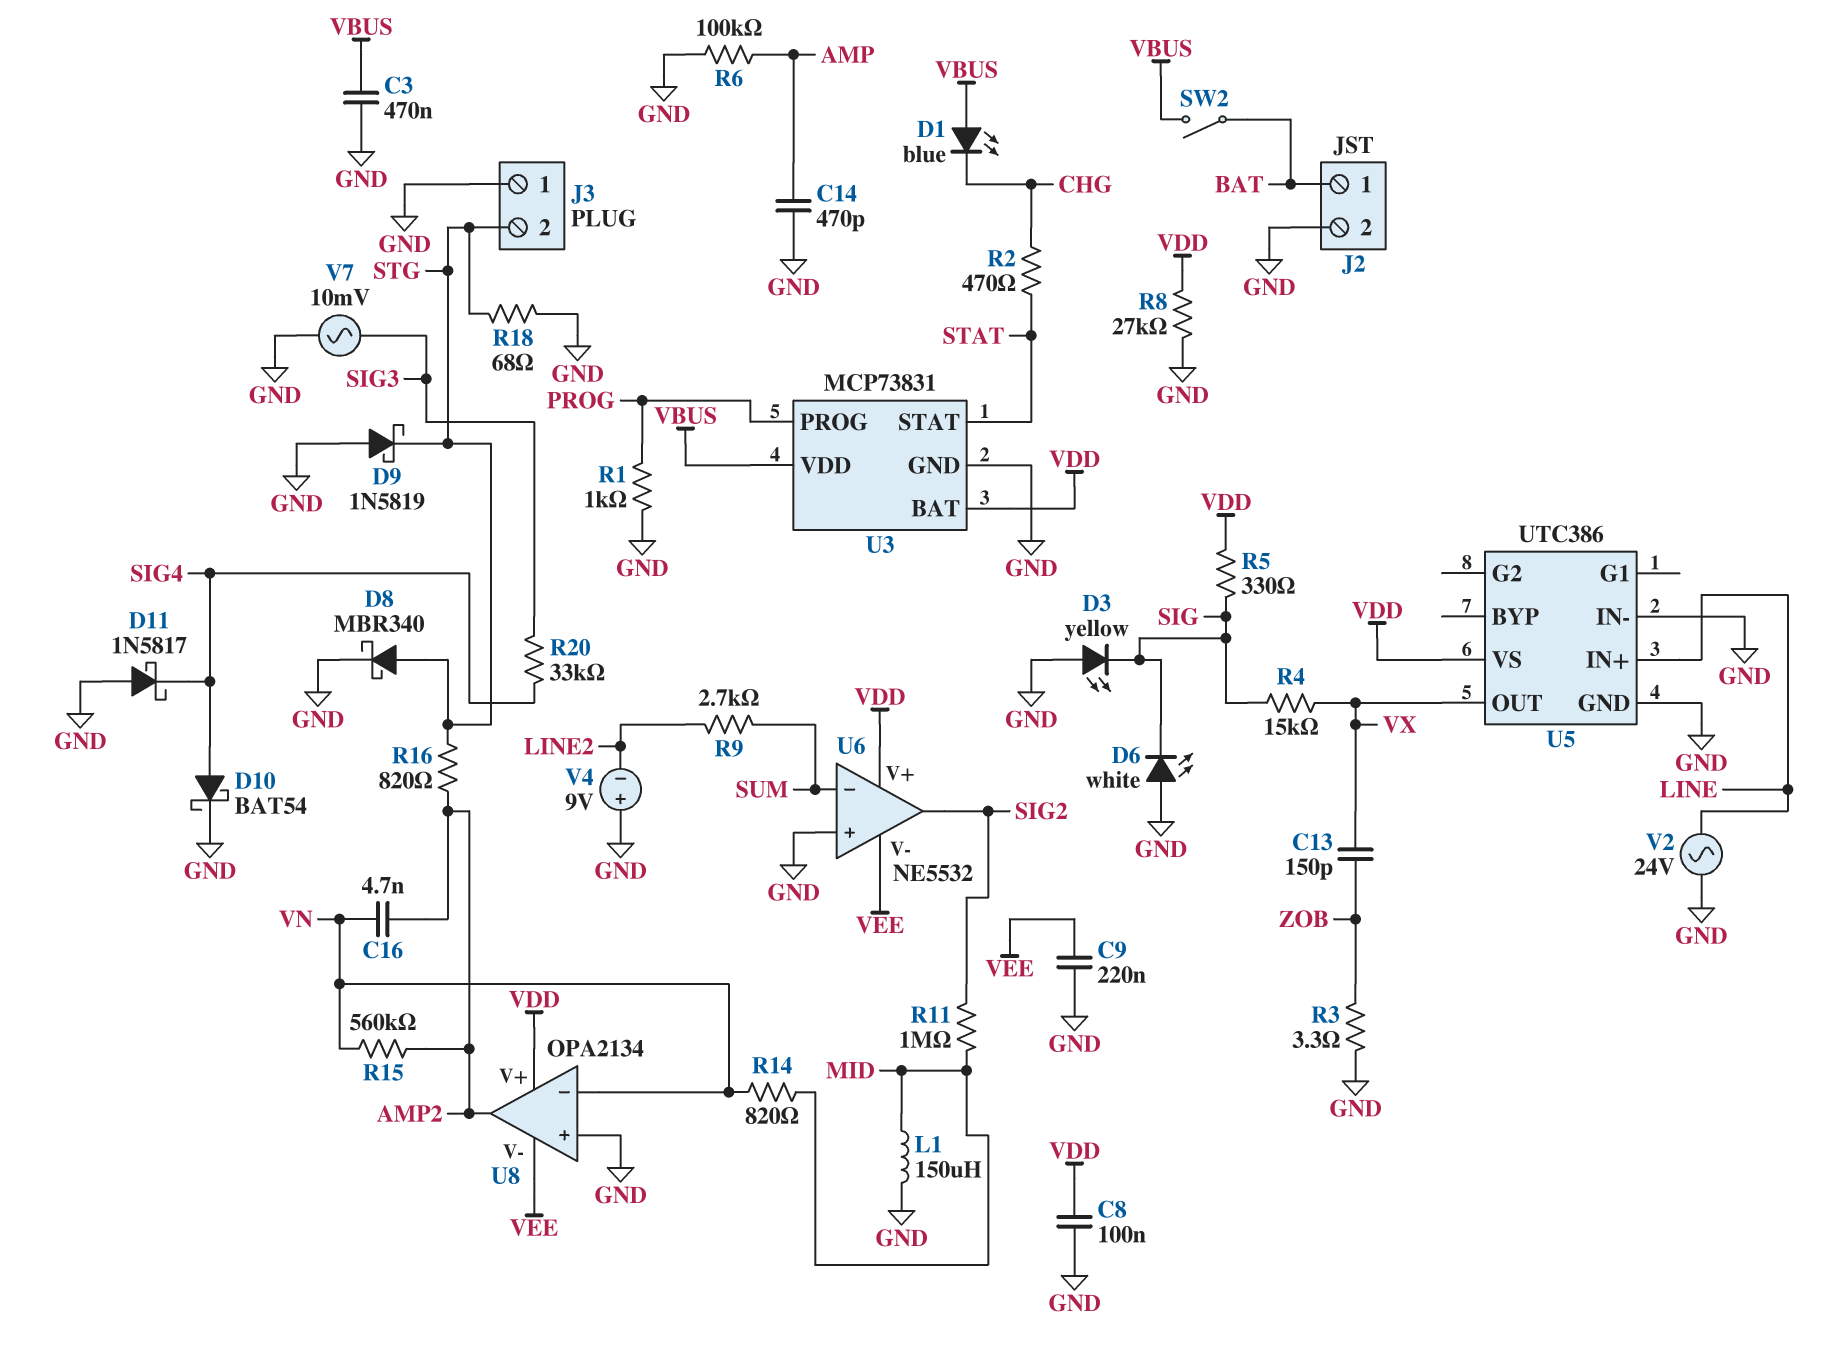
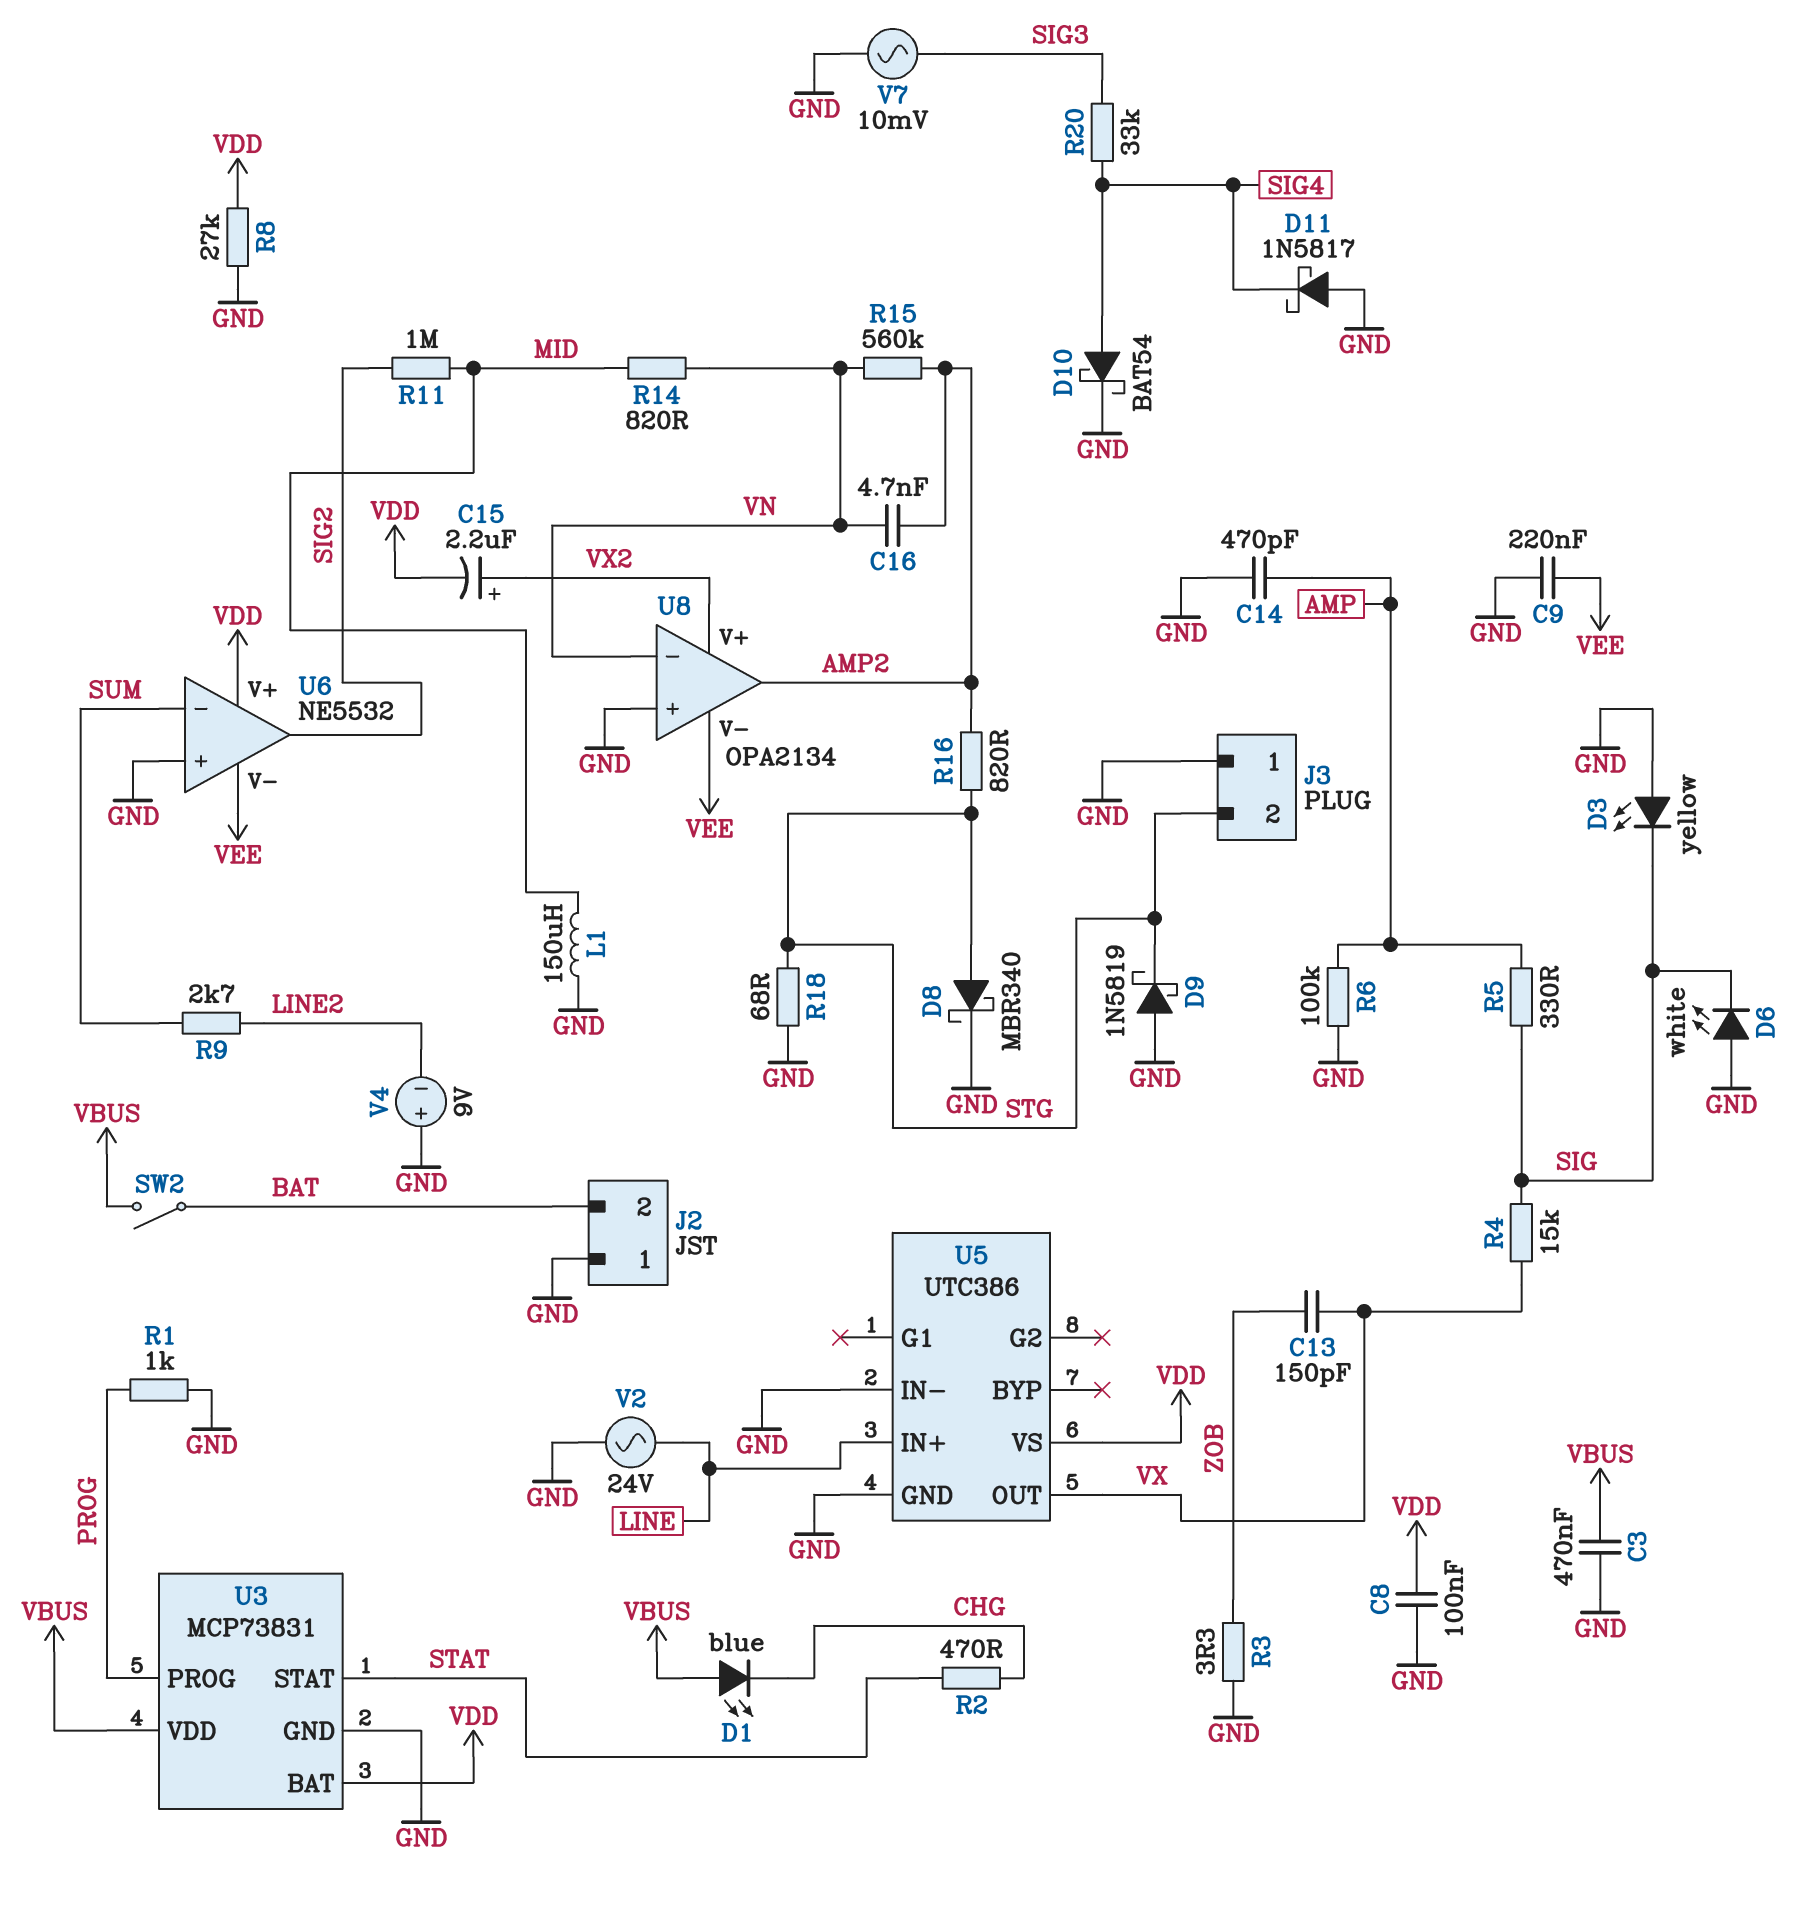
C15: none -> 2.2uF (plus VX2, minus VDD)
J2 pin 1: BAT -> GND
J2 pin 2: GND -> BAT
R5: 330 (SIG, VDD) -> 330 (AMP, SIG)
U8 pin V+: VDD -> VX2

